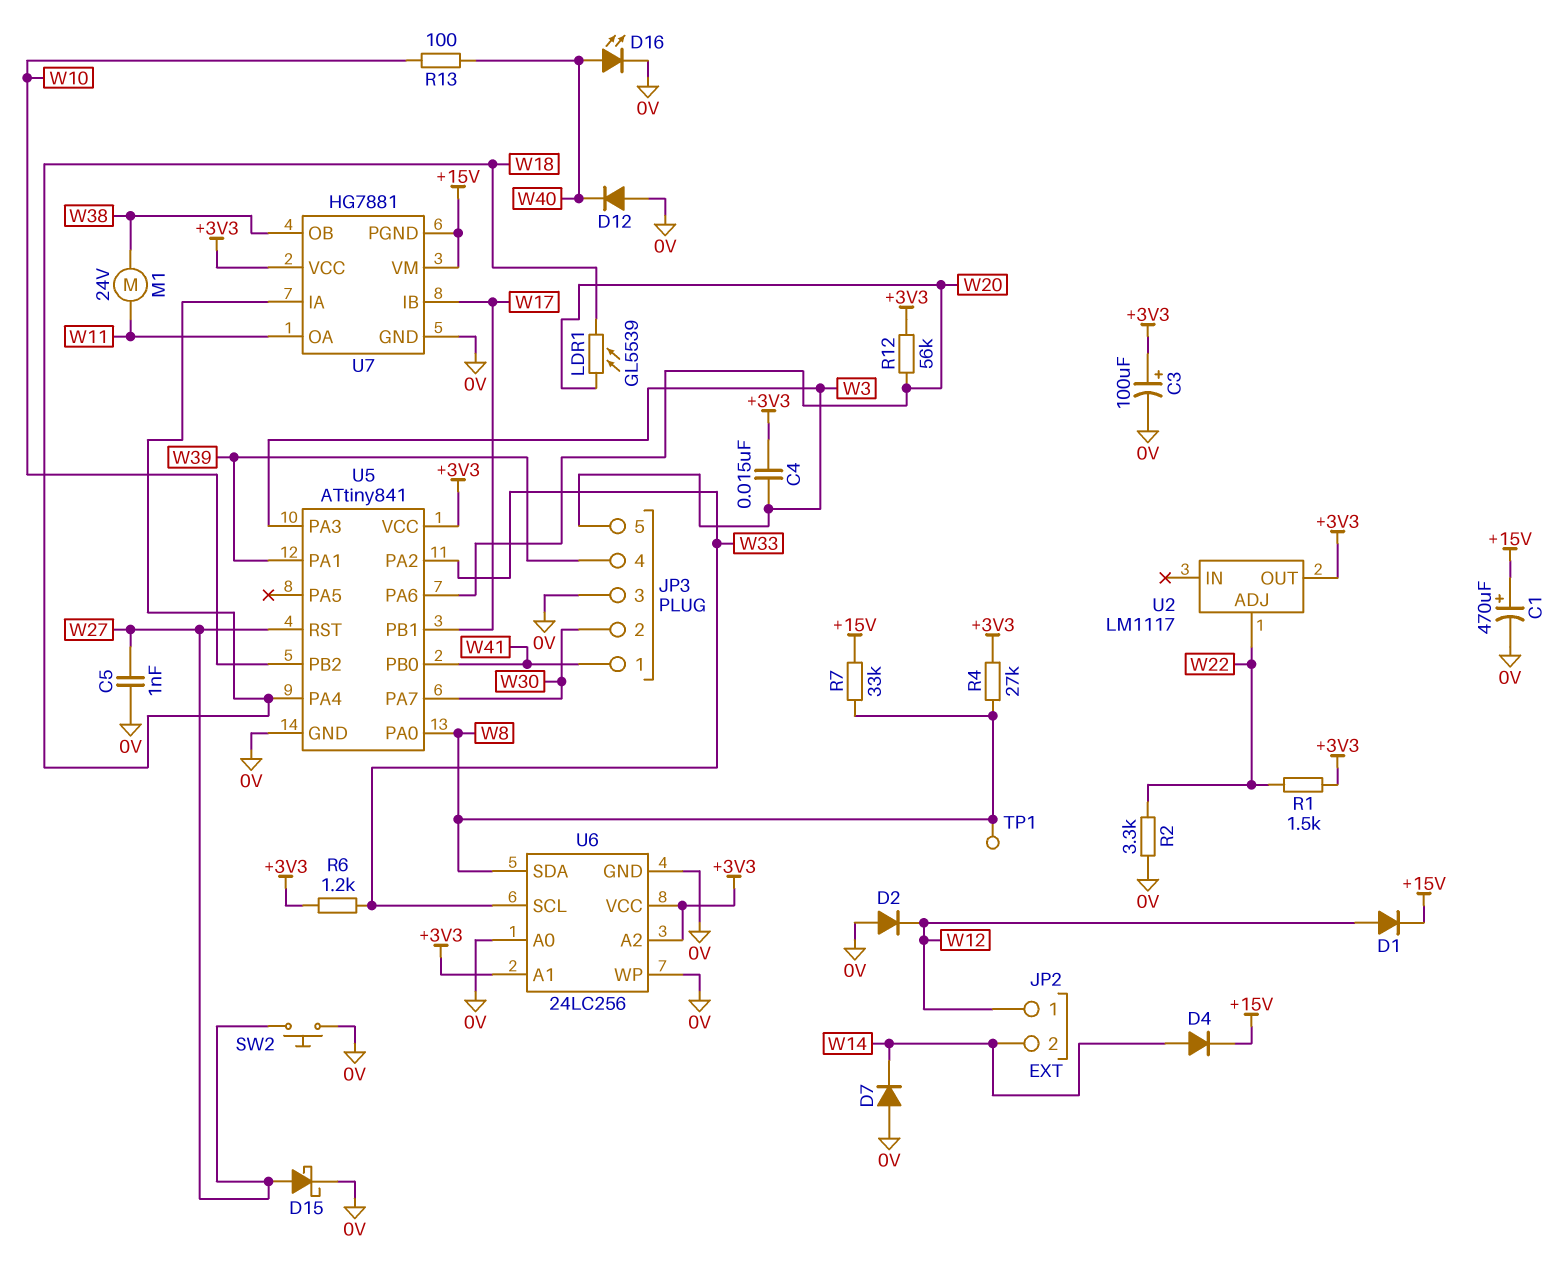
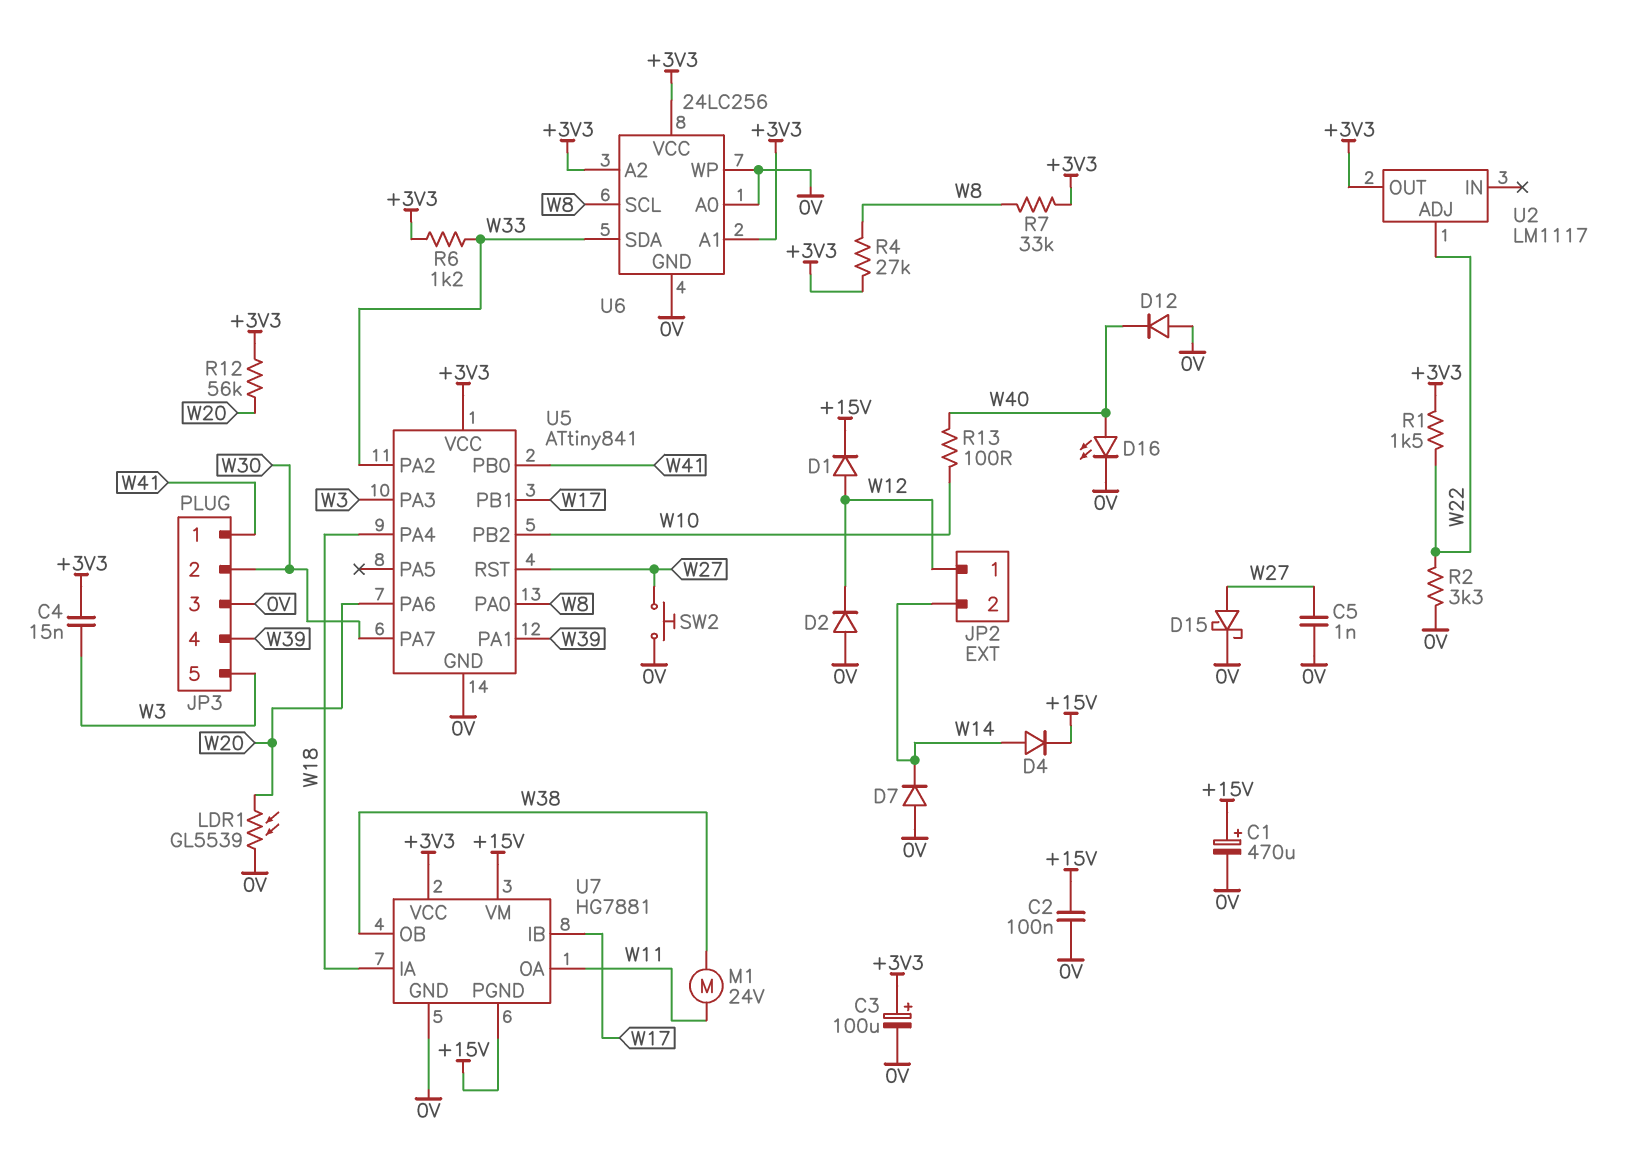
C2: none -> 100nF (+15V, 0V)
LDR1: GL5539 (W18, W20) -> GL5539 (0V, W20)
R7: 33k (+15V, W8) -> 33k (+3V3, W8)
TP1: test point (W8) -> none
U6 pin SCL: W33 -> W8
U6 pin SDA: W8 -> W33

